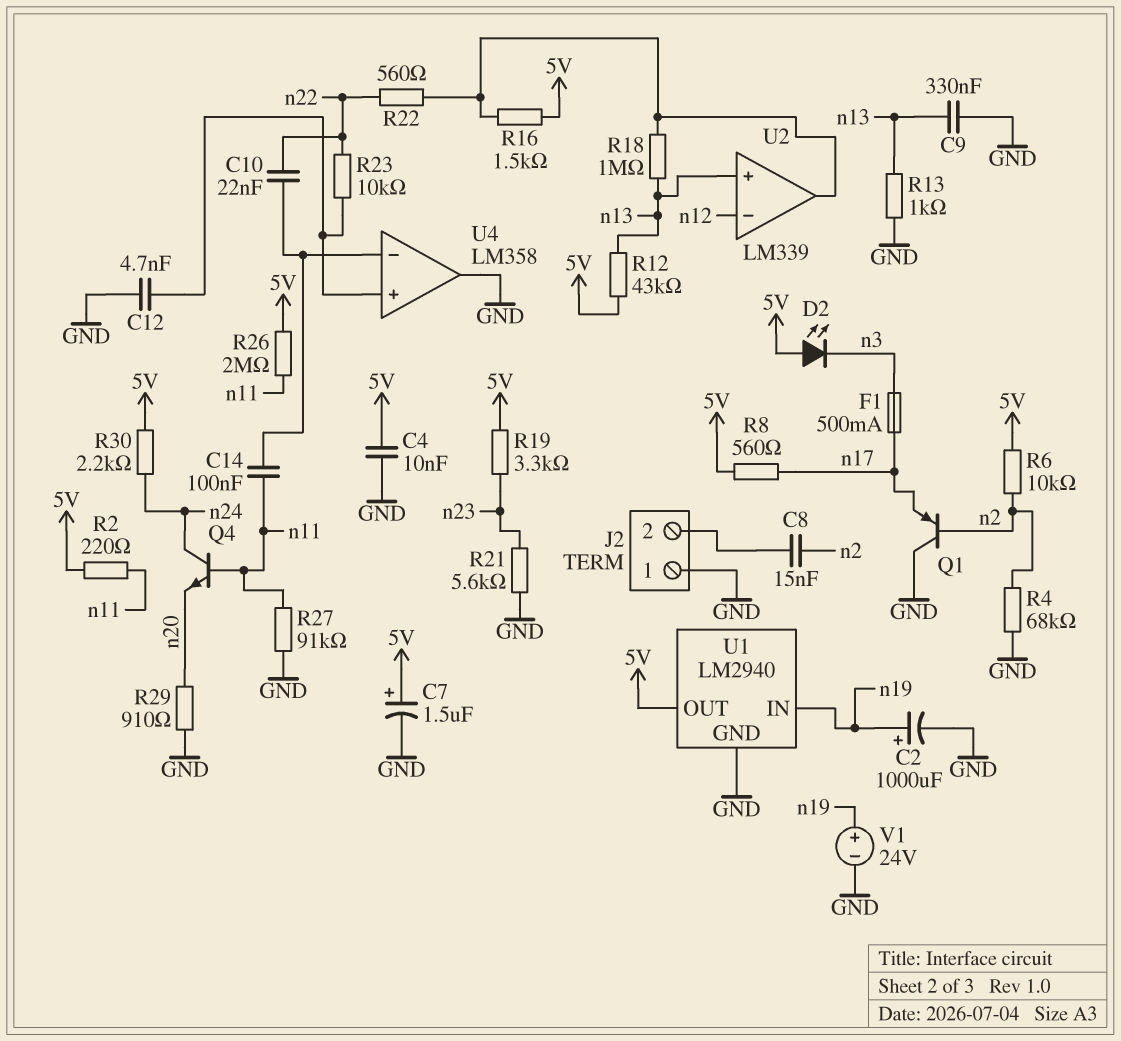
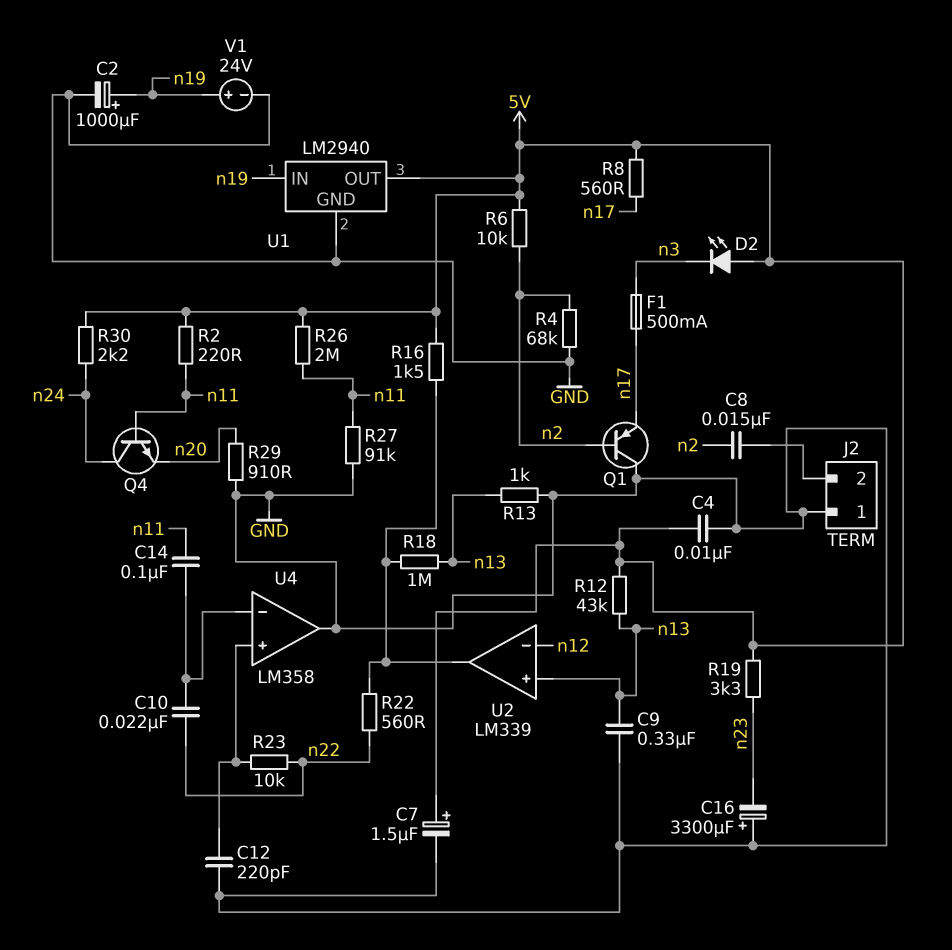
C12: 4.7nF (GND, U4/in+) -> 220pF (GND, U4/in+)
C16: none -> 3300uF (plus GND, minus n23)
R21: 5.6k (GND, n23) -> none

